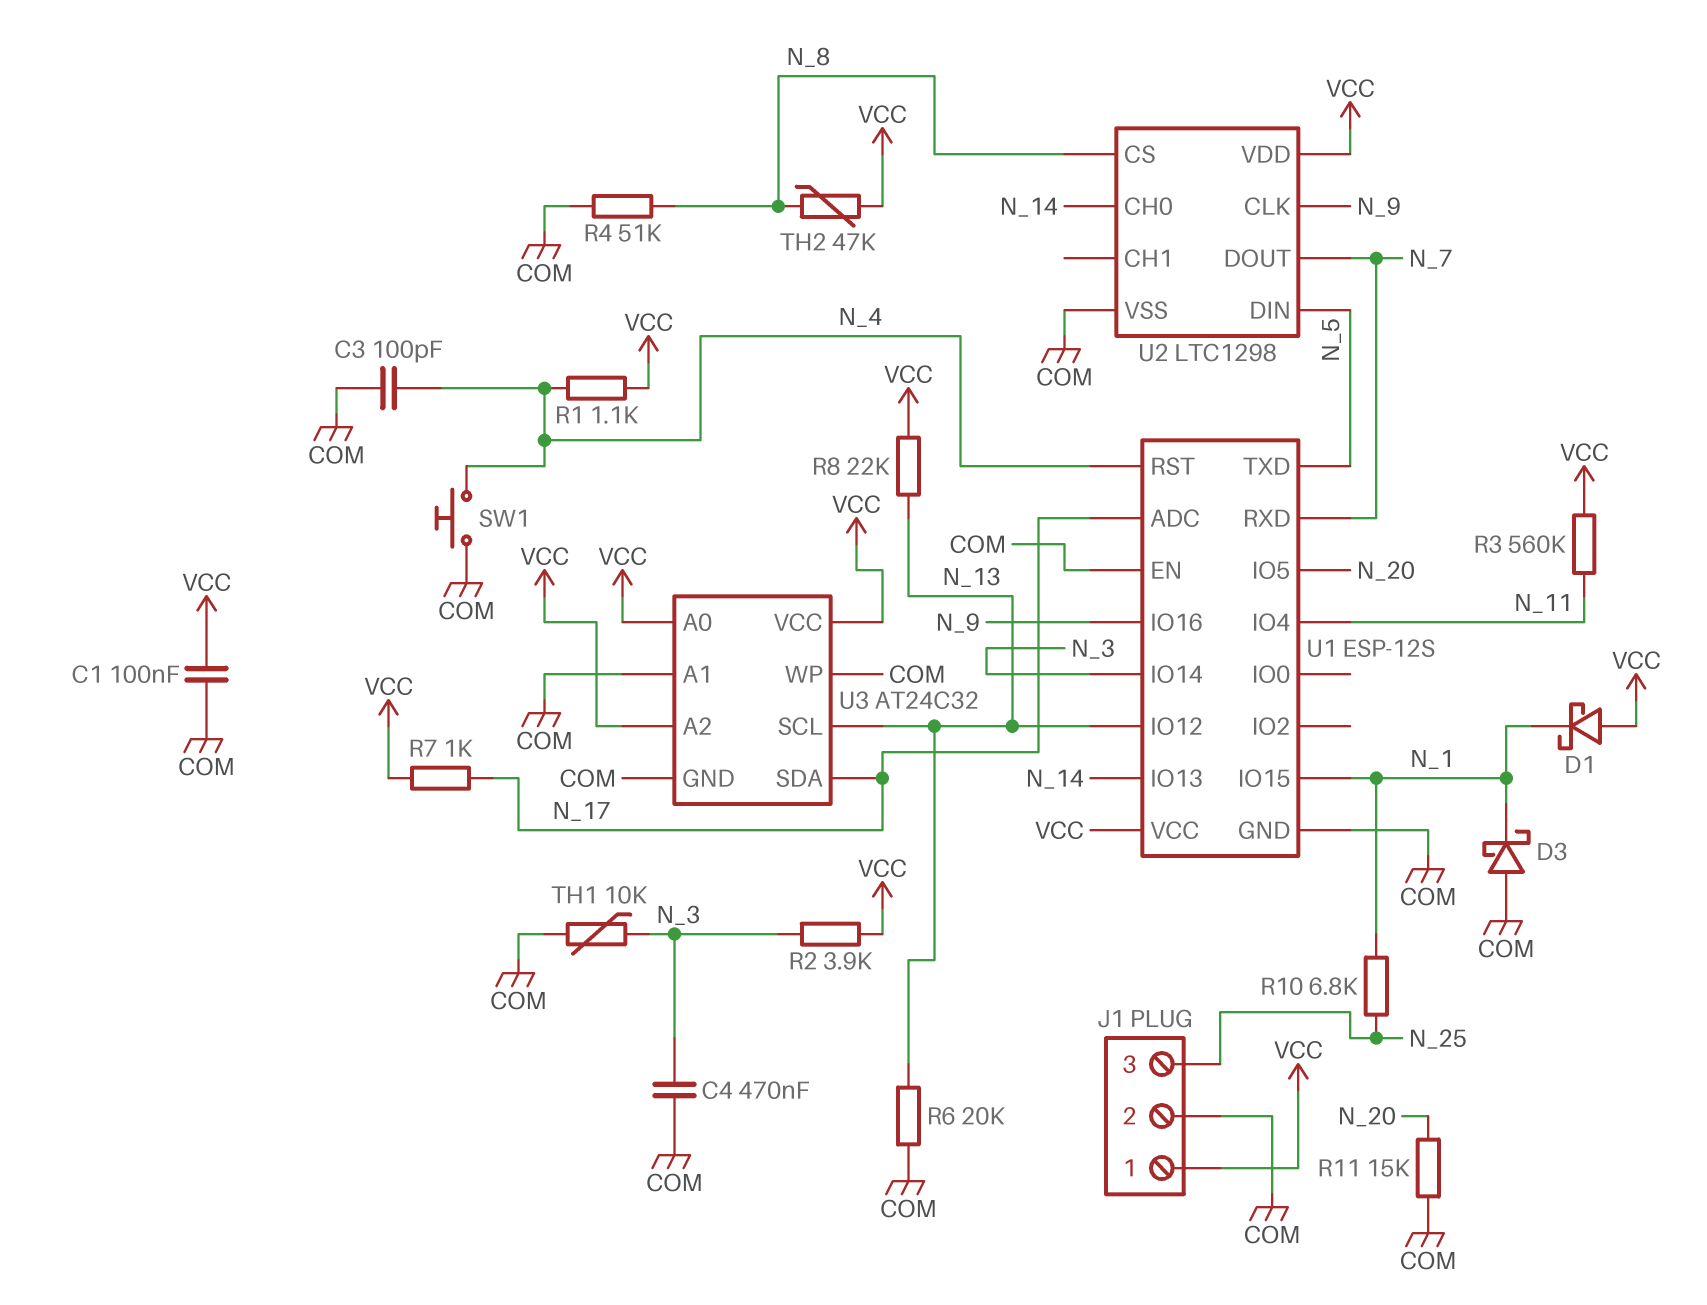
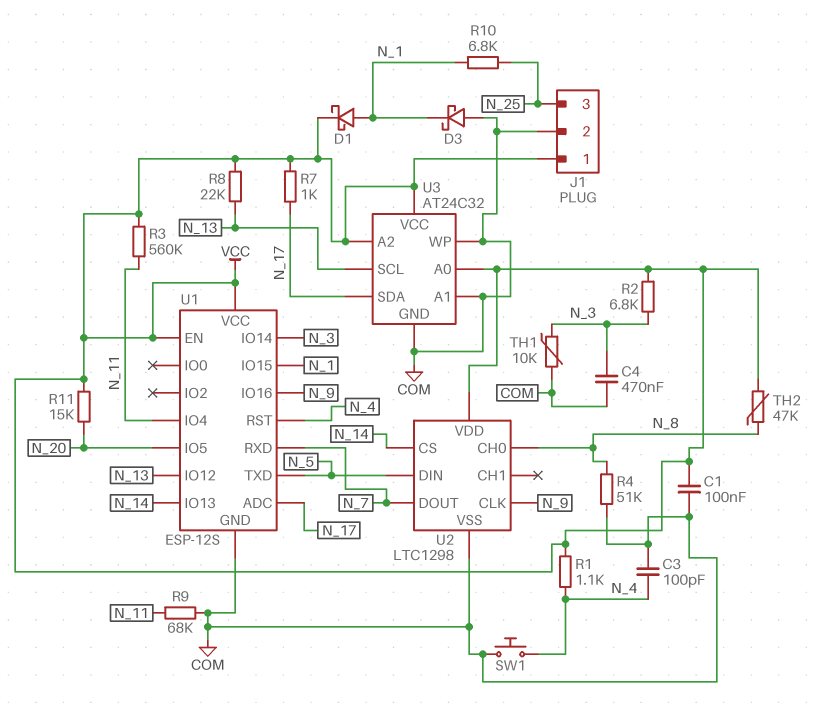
D1: schottky (A VCC, K N_1) -> schottky (A N_1, K VCC)
R2: 3.9k (N_3, VCC) -> 6.8k (N_3, VCC)
R6: 20k (COM, N_13) -> none
R9: none -> 68k (COM, N_11)
R11: 15k (COM, N_20) -> 15k (N_20, VCC)
U1 pin EN: COM -> VCC
U2 pin CH0: N_14 -> N_8
U2 pin CS: N_8 -> N_14

